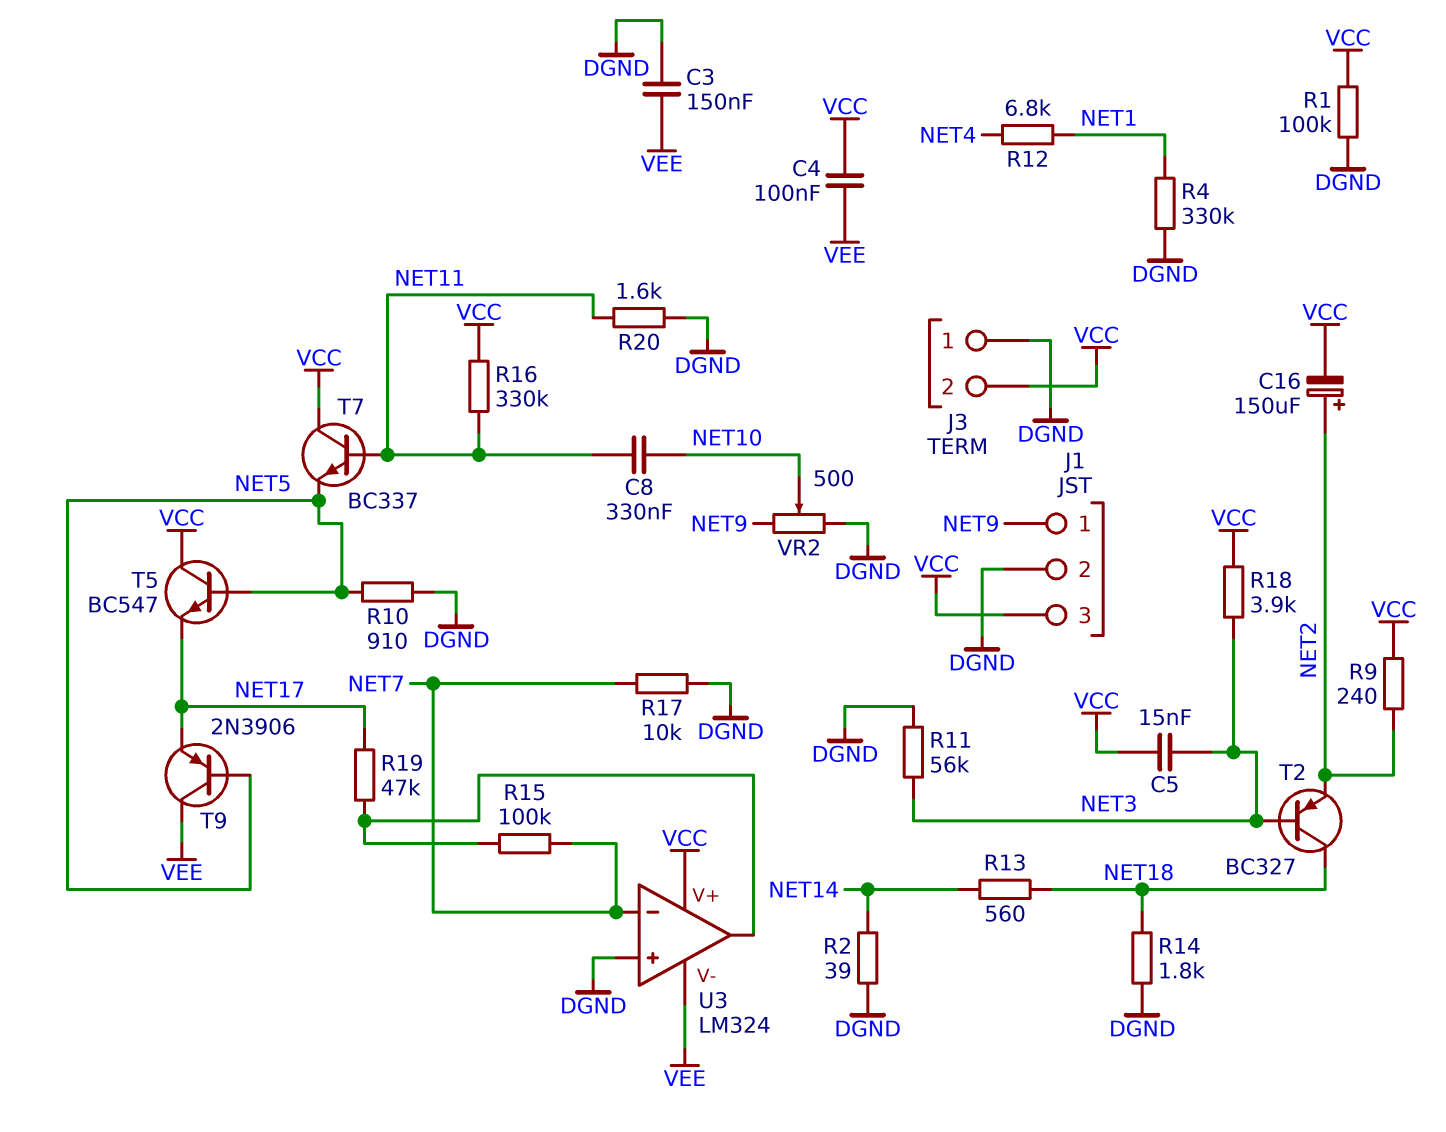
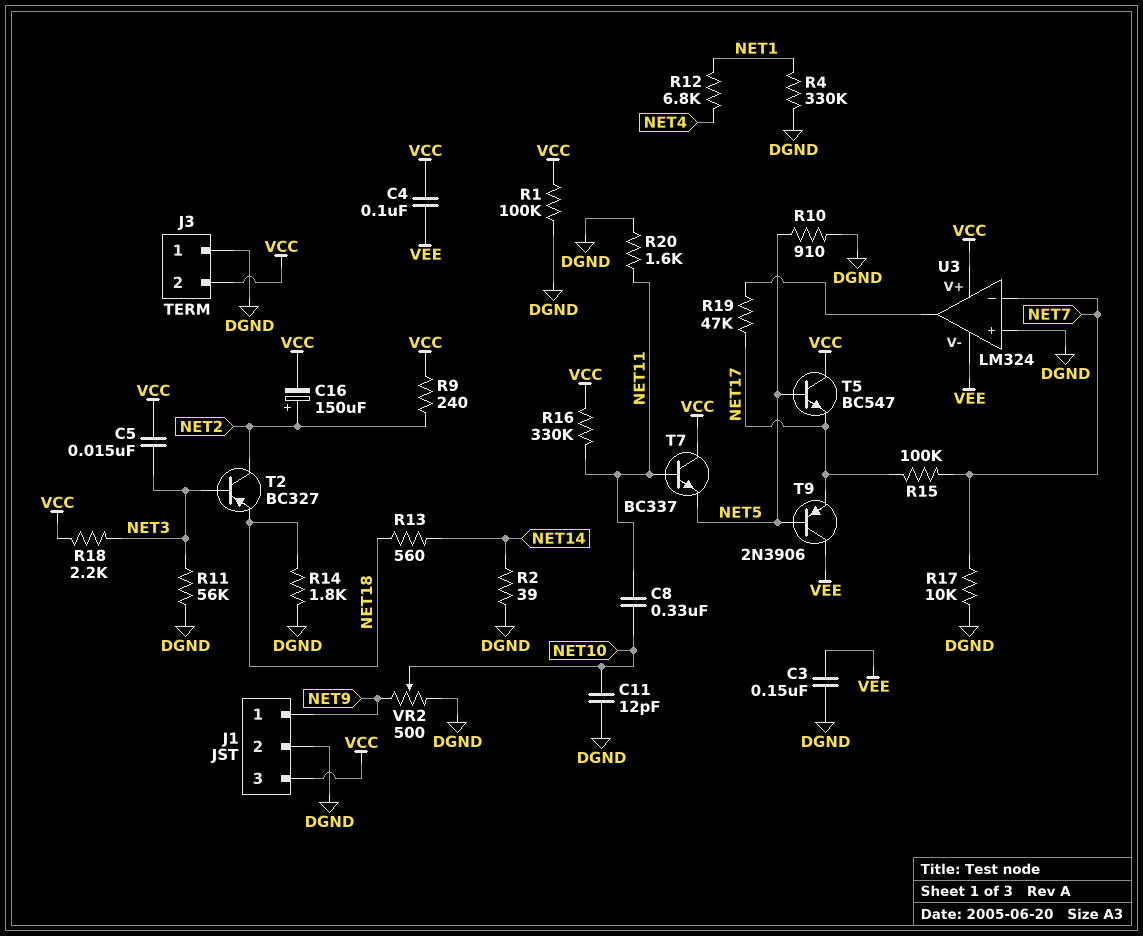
C11: none -> 12pF (DGND, NET10)
R15: 100k (NET7, U3/out) -> 100k (NET7, NET17)
R18: 3.9k (NET3, VCC) -> 2.2k (NET3, VCC)
T2: PNP BC327 (B NET3, C NET18, E NET2) -> PNP BC327 (B NET3, C NET2, E NET18)

